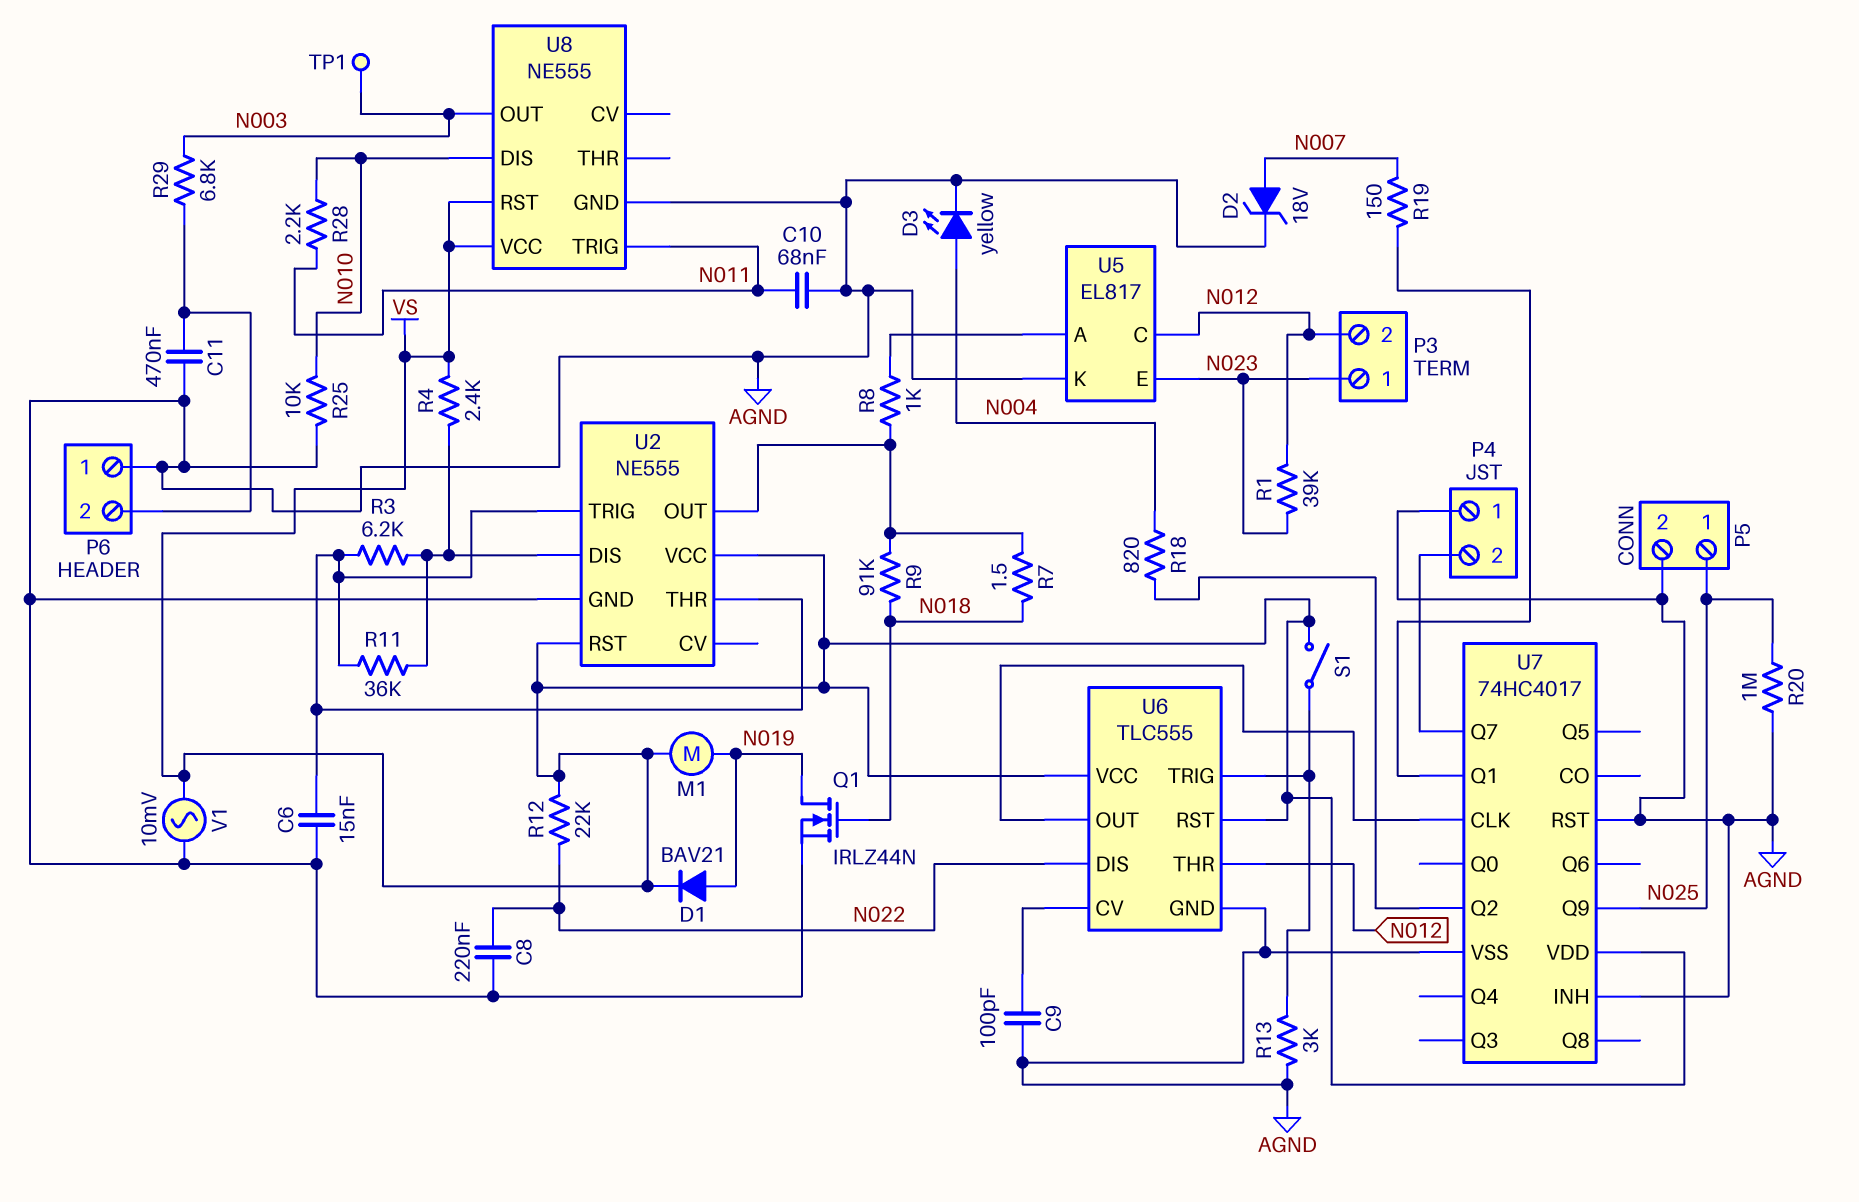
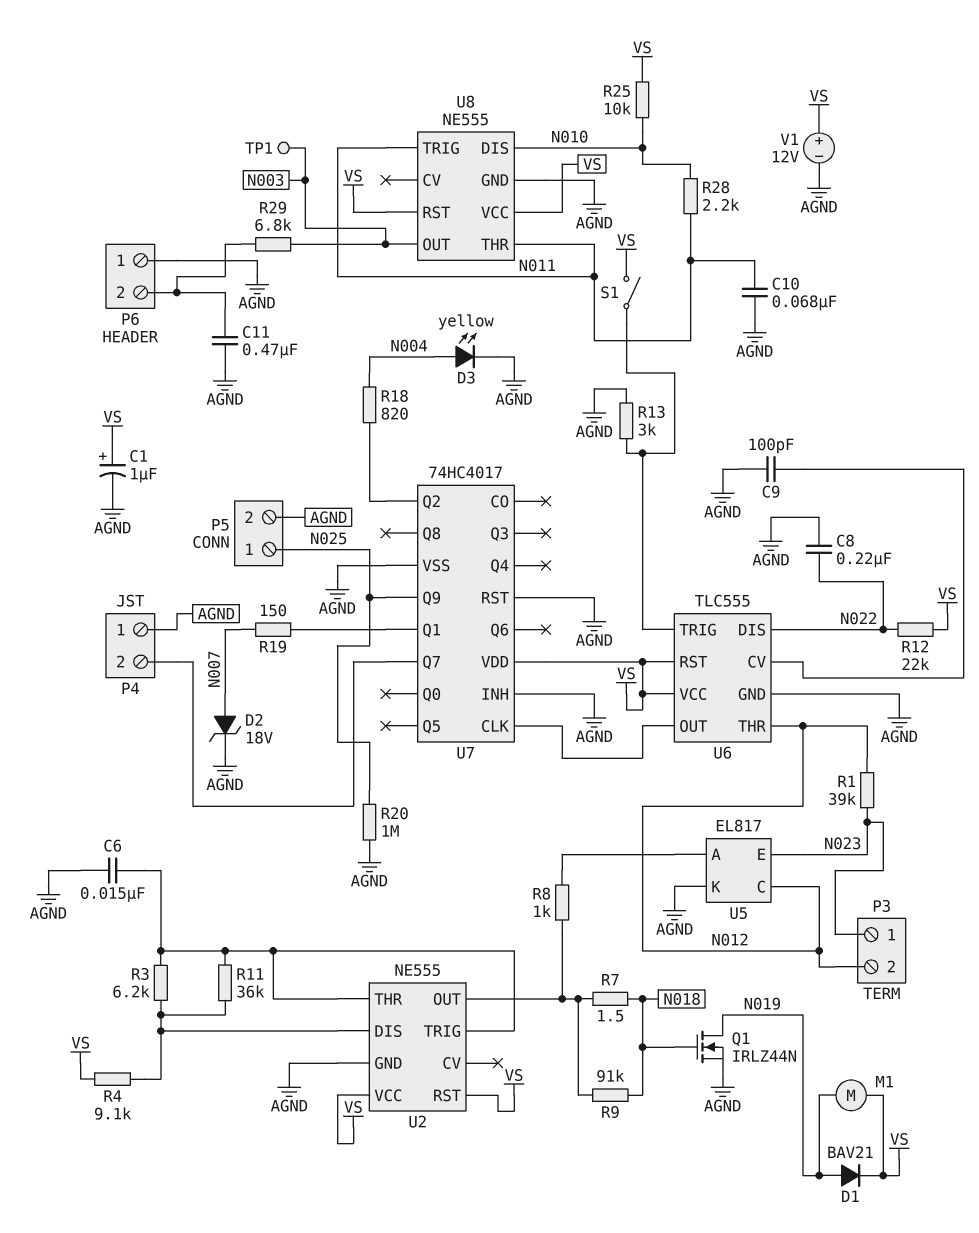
C1: none -> 1uF (plus VS, minus AGND)
R4: 2.4k (U2/DIS, VS) -> 9.1k (U2/DIS, VS)
R25: 10k (AGND, N010) -> 10k (N010, VS)
U8 pin THR: none -> N011
V1: AC 10mV (AGND, VS) -> 12V (plus VS, minus AGND)

